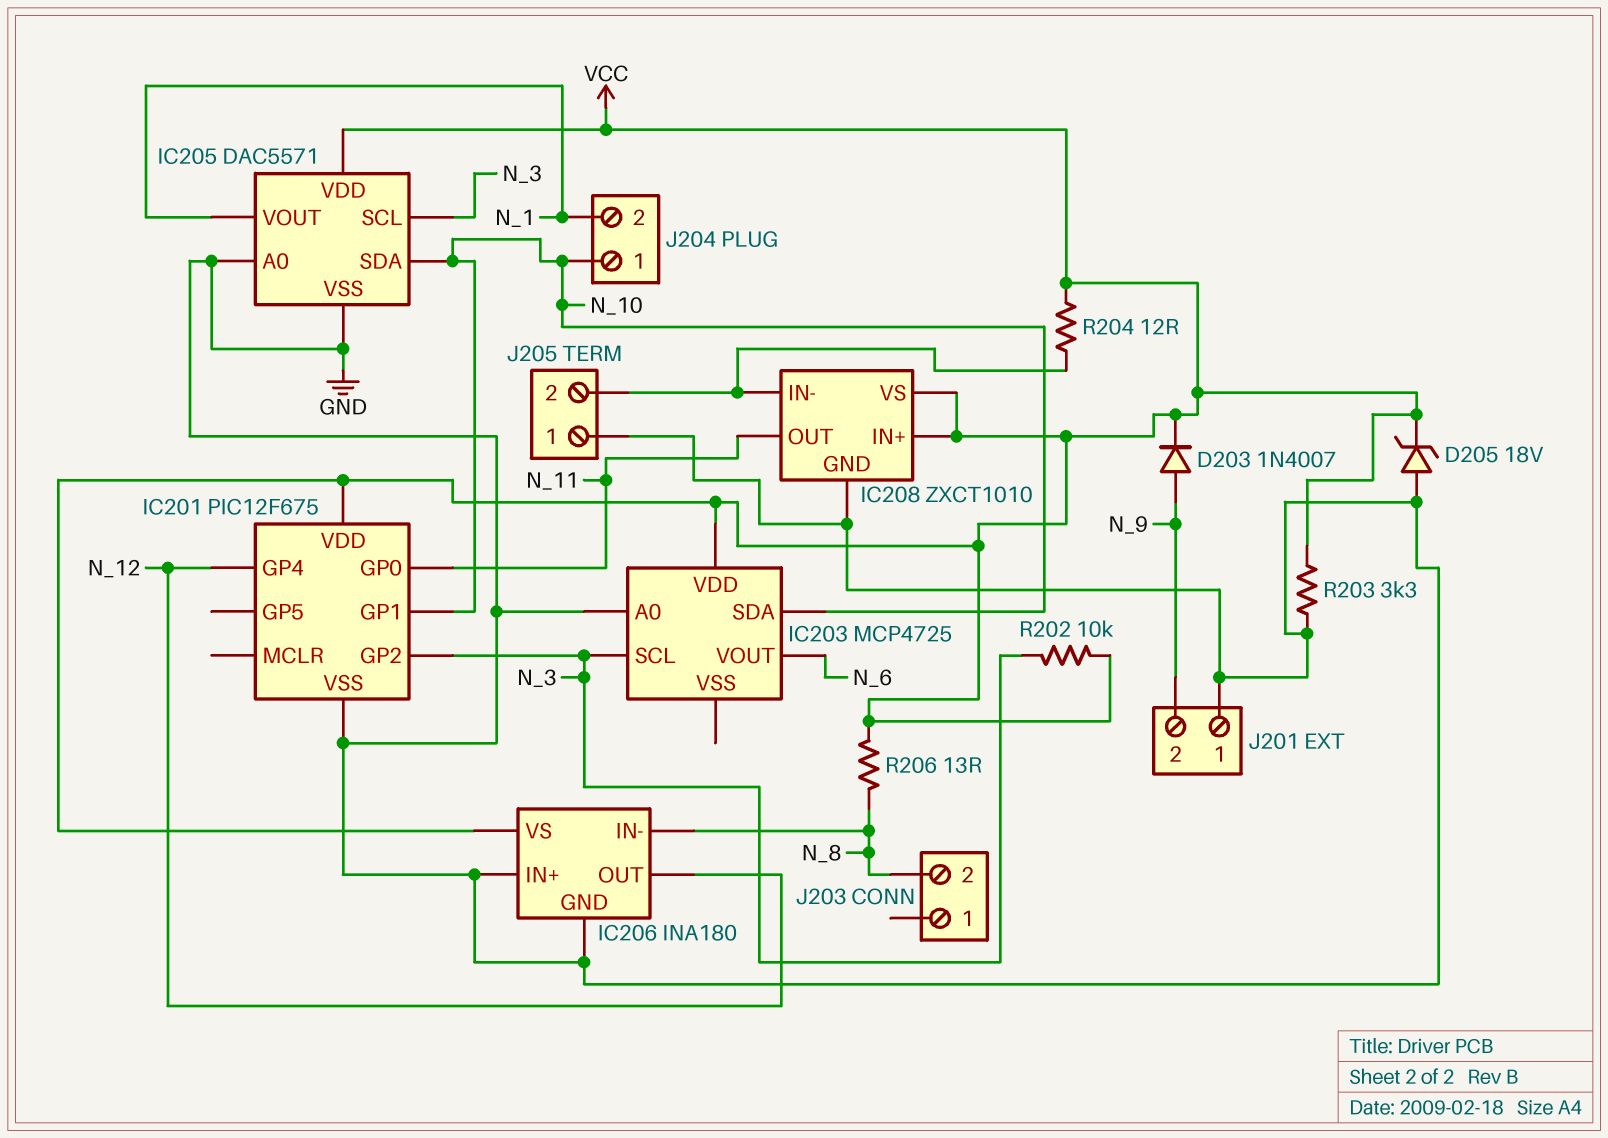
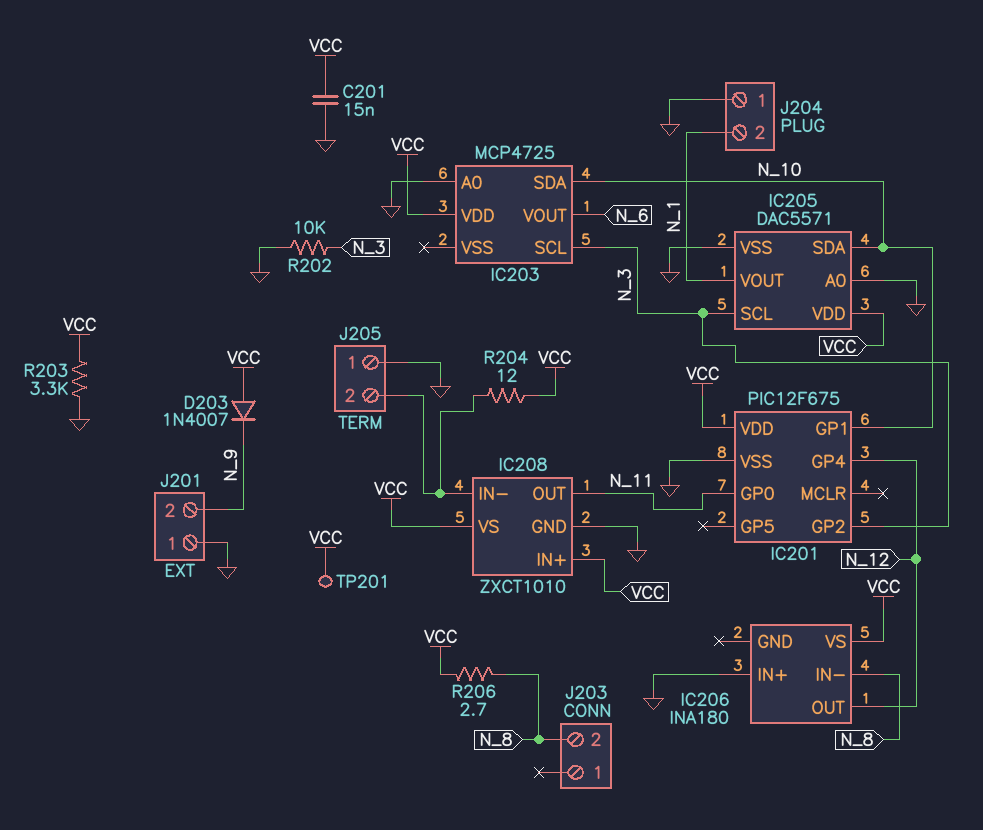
C201: none -> 15nF (GND, VCC)
D203: diode 1N4007 (A N_9, K VCC) -> diode 1N4007 (A VCC, K N_9)
D205: zener 18V (A GND, K VCC) -> none
IC206 pin GND: GND -> none
J204 pin 1: N_10 -> GND
R202: 10k (N_3, VCC) -> 10k (GND, N_3)
R206: 13 (N_8, VCC) -> 2.7 (N_8, VCC)
TP201: none -> test point (VCC)

